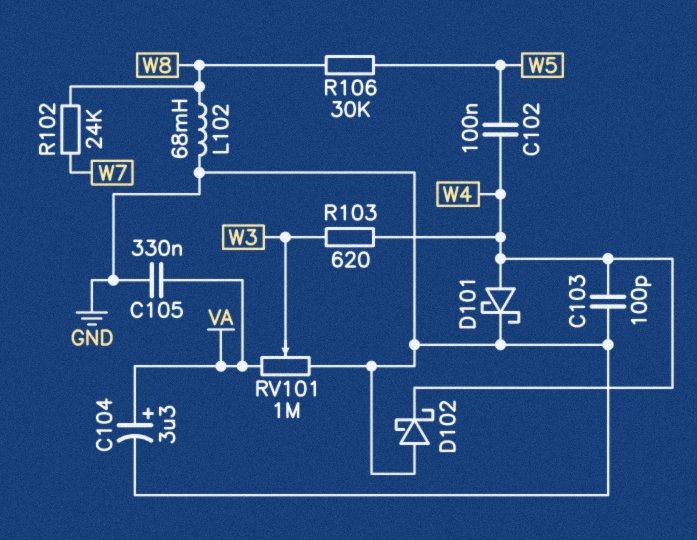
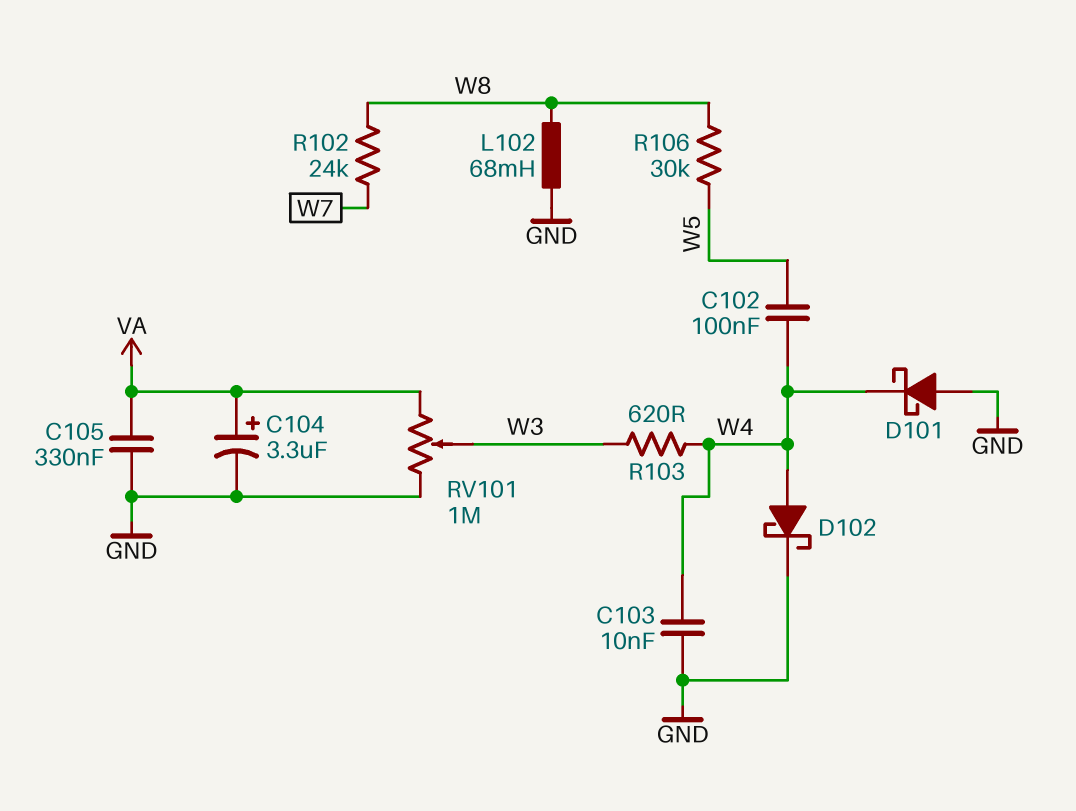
C103: 100pF (GND, W4) -> 10nF (GND, W4)
D101: schottky (A W4, K GND) -> schottky (A GND, K W4)
D102: schottky (A GND, K W4) -> schottky (A W4, K GND)

